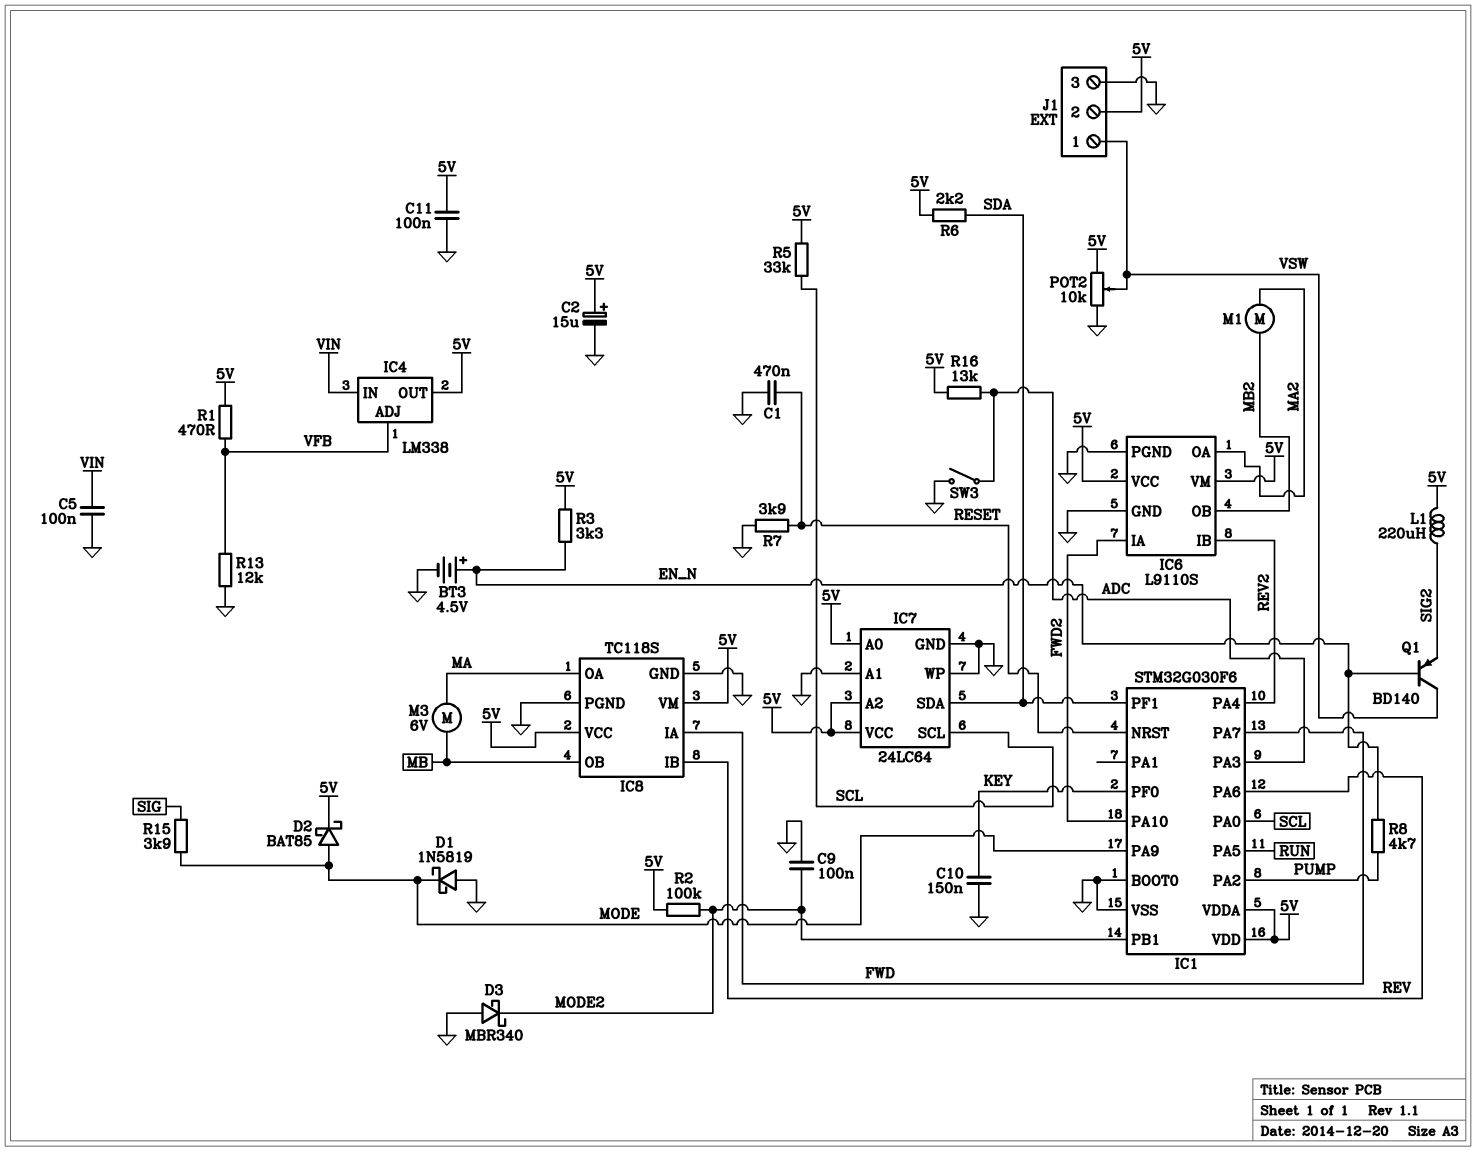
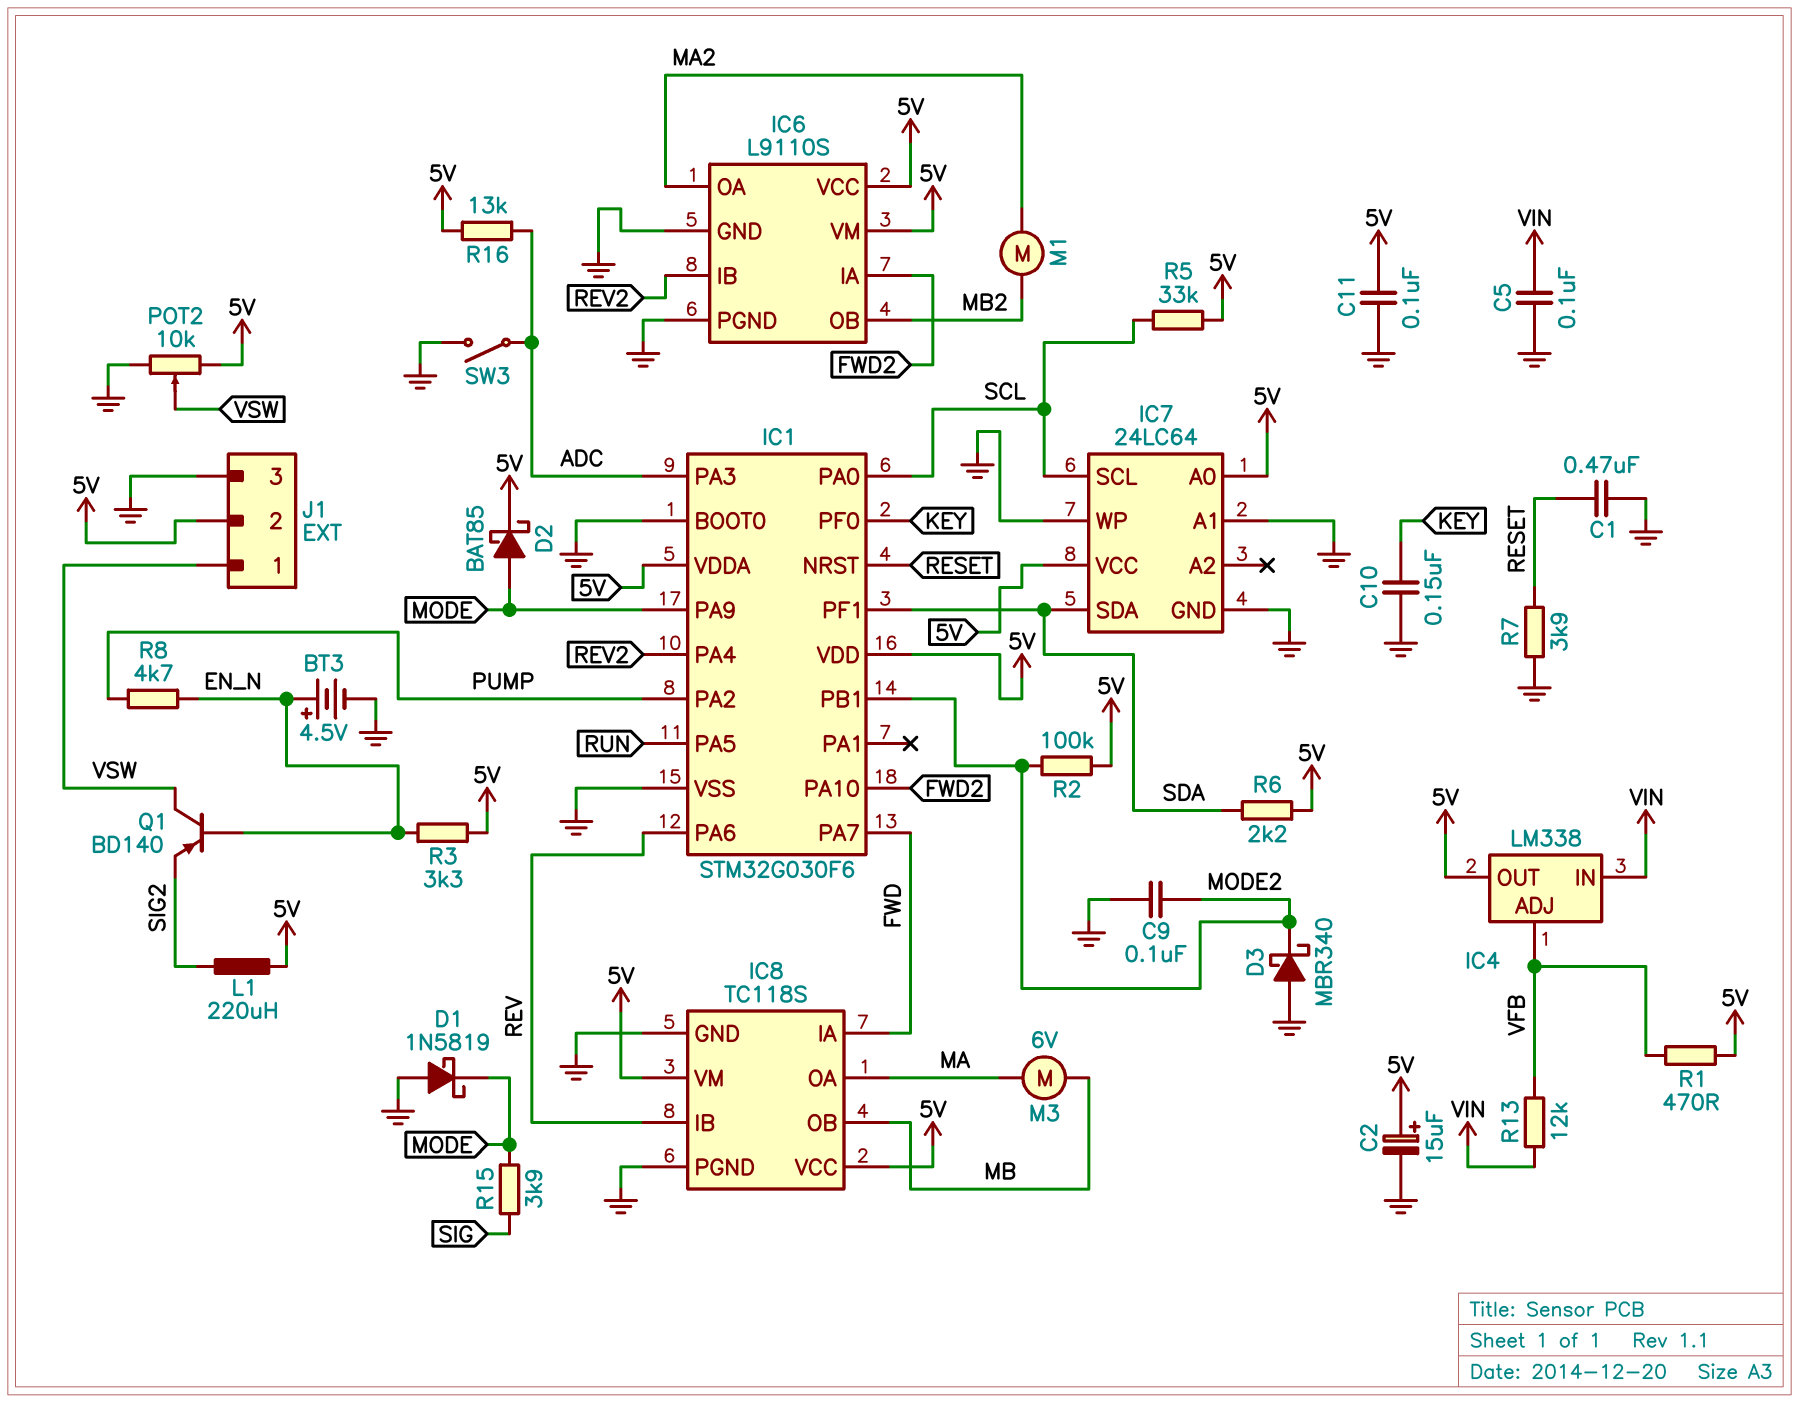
IC7 pin A2: 5V -> none
R13: 12k (GND, VFB) -> 12k (VFB, VIN)

